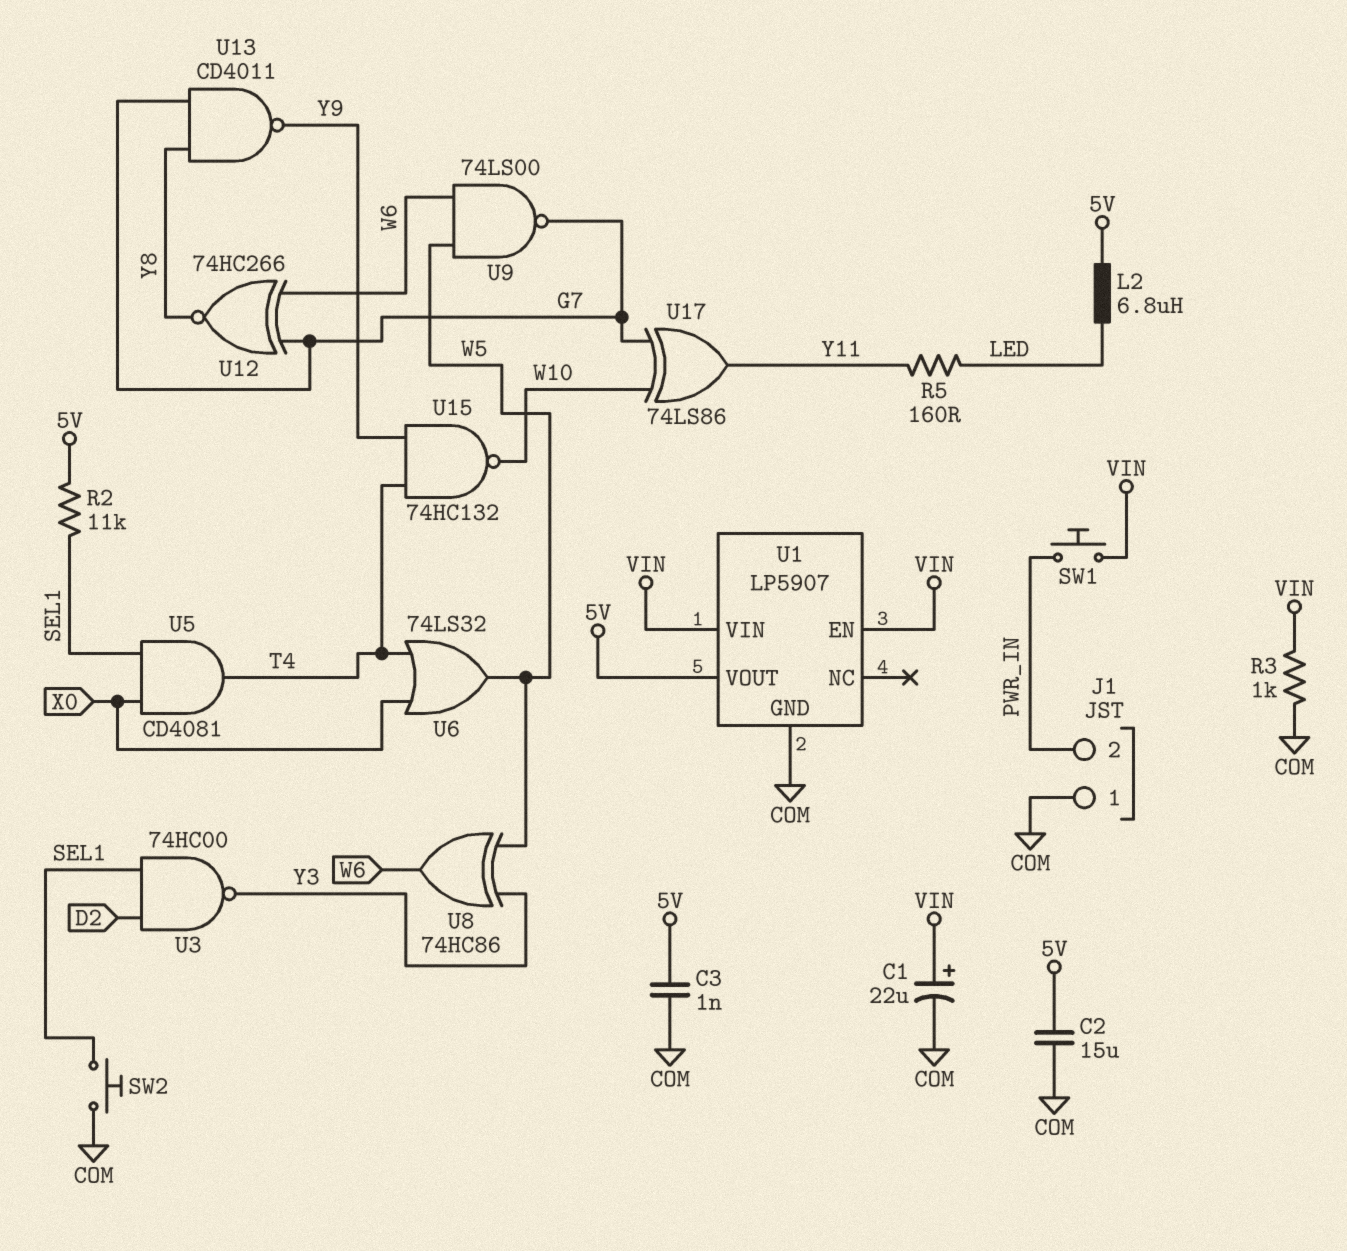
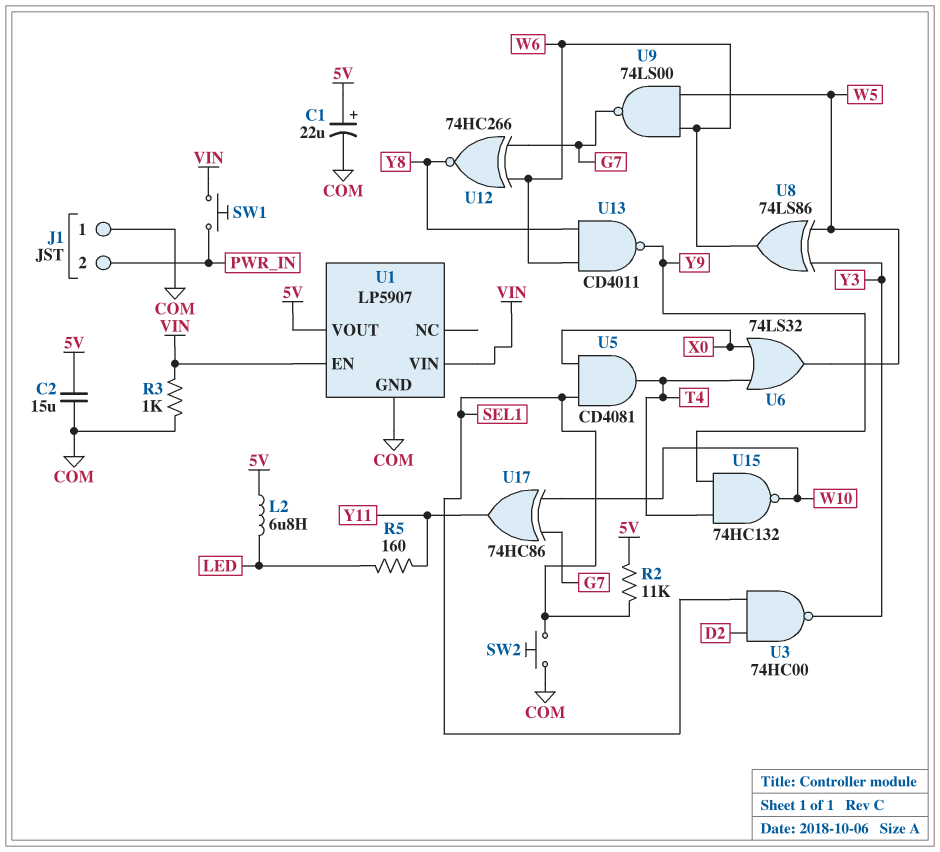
C1: 22uF (plus VIN, minus COM) -> 22uF (plus 5V, minus COM)
C3: 1nF (5V, COM) -> none
U8: XOR 74HC86 (in W5, in Y3, out W6) -> XOR 74LS86 (in W5, in Y3, out W6)
U13: NAND CD4011 (in G7, in Y8, out Y9) -> NAND CD4011 (in W6, in Y8, out Y9)
U17: XOR 74LS86 (in G7, in W10, out Y11) -> XOR 74HC86 (in G7, in W10, out Y11)

